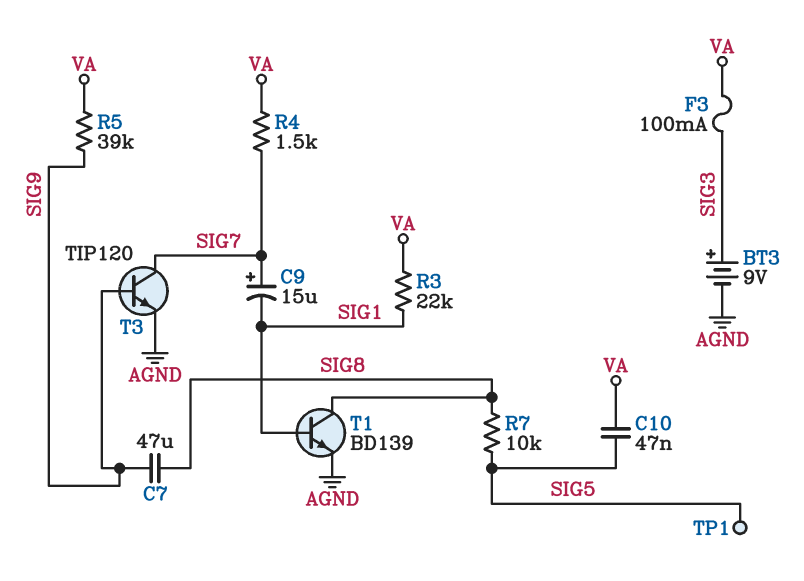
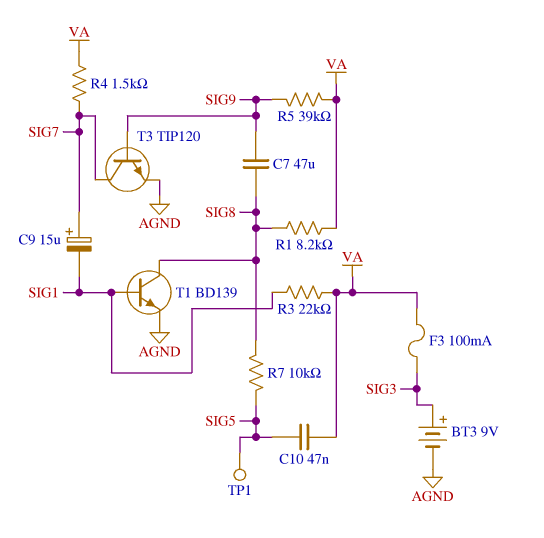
R1: none -> 8.2k (SIG8, VA)

